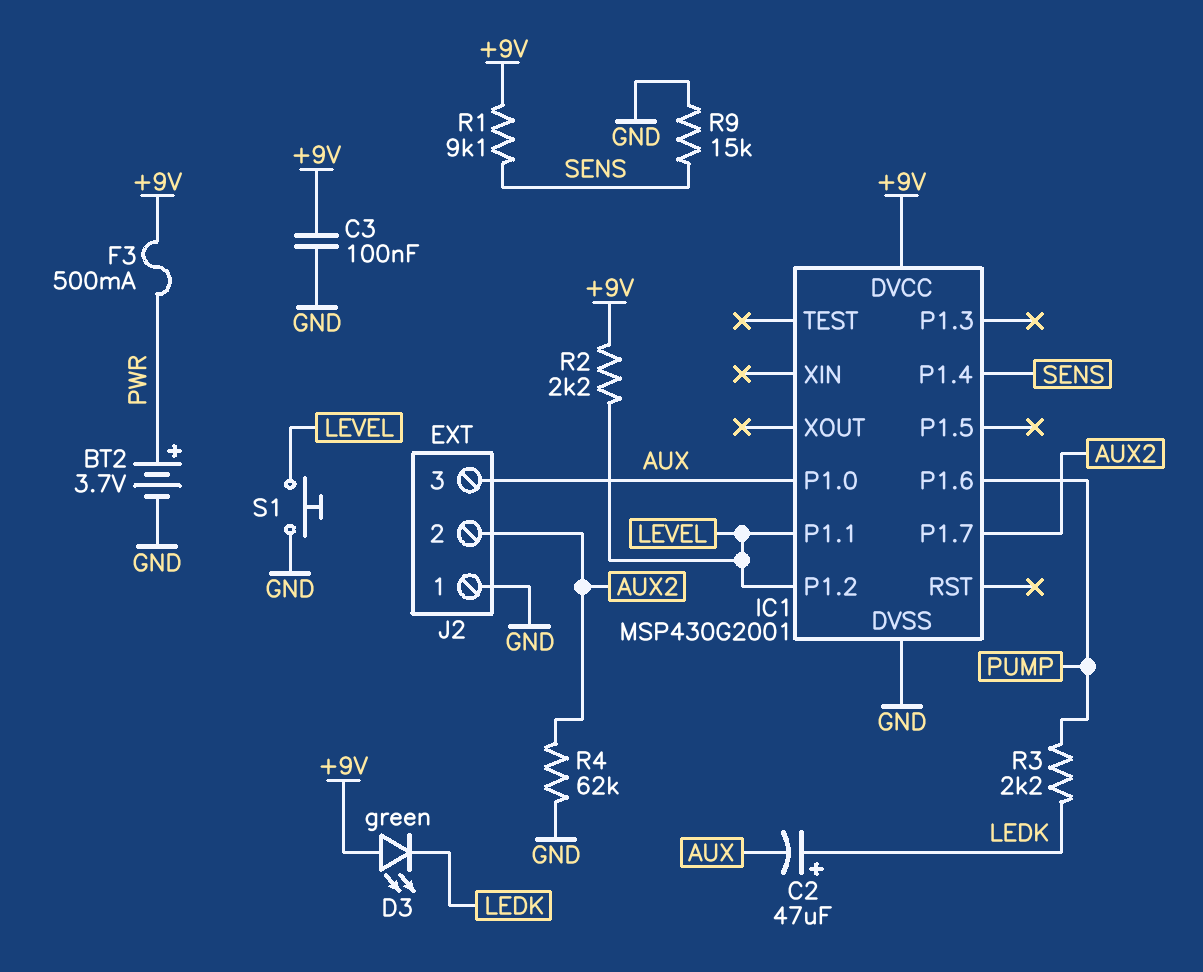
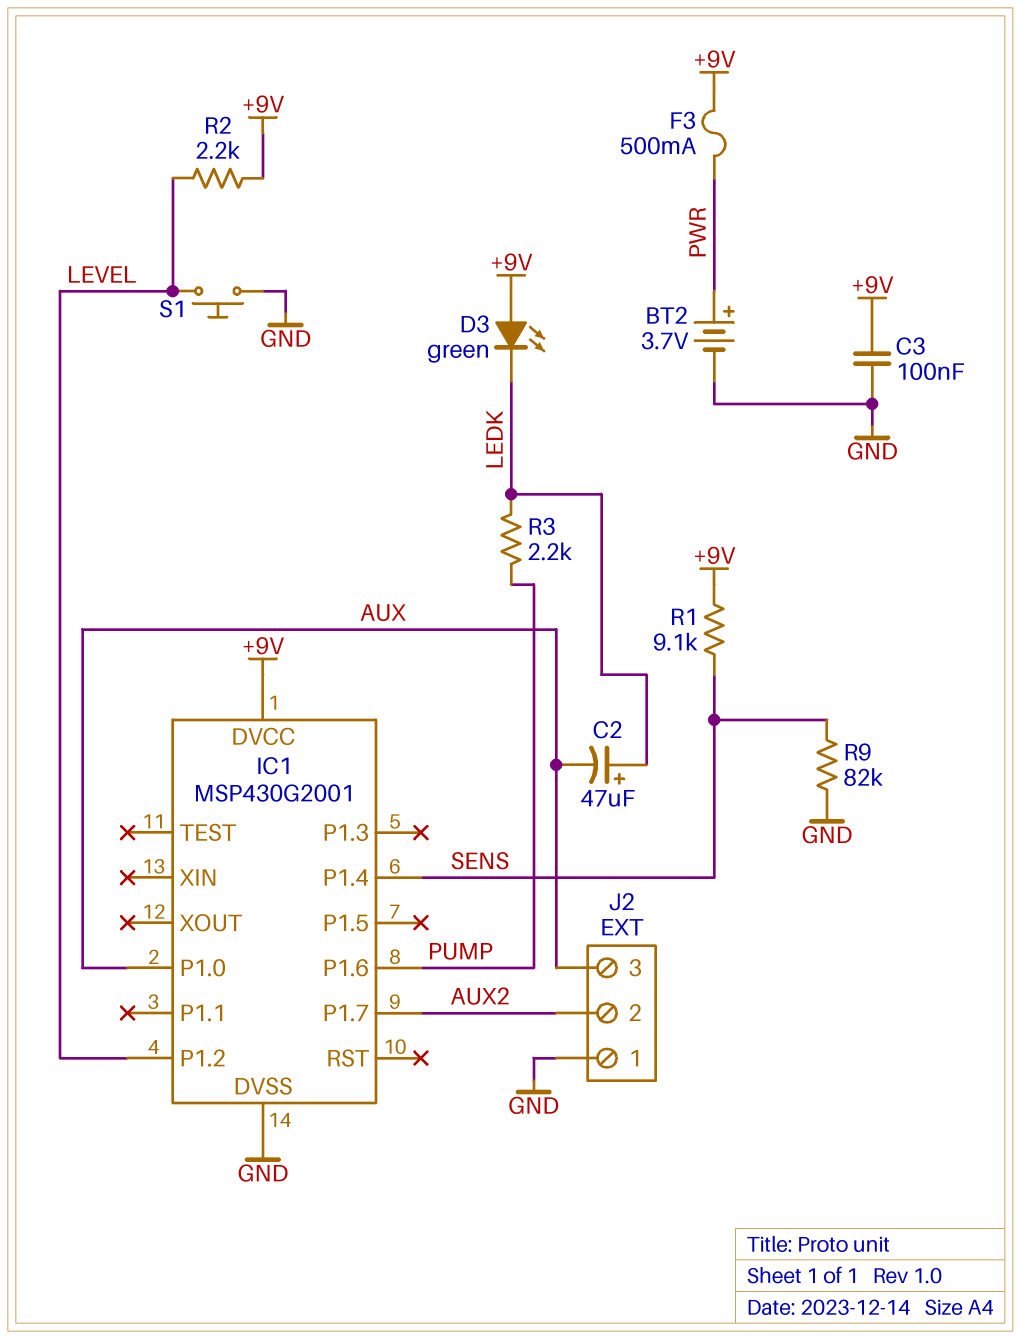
IC1 pin P1.1: LEVEL -> none
R4: 62k (AUX2, GND) -> none
R9: 15k (GND, SENS) -> 82k (GND, SENS)

